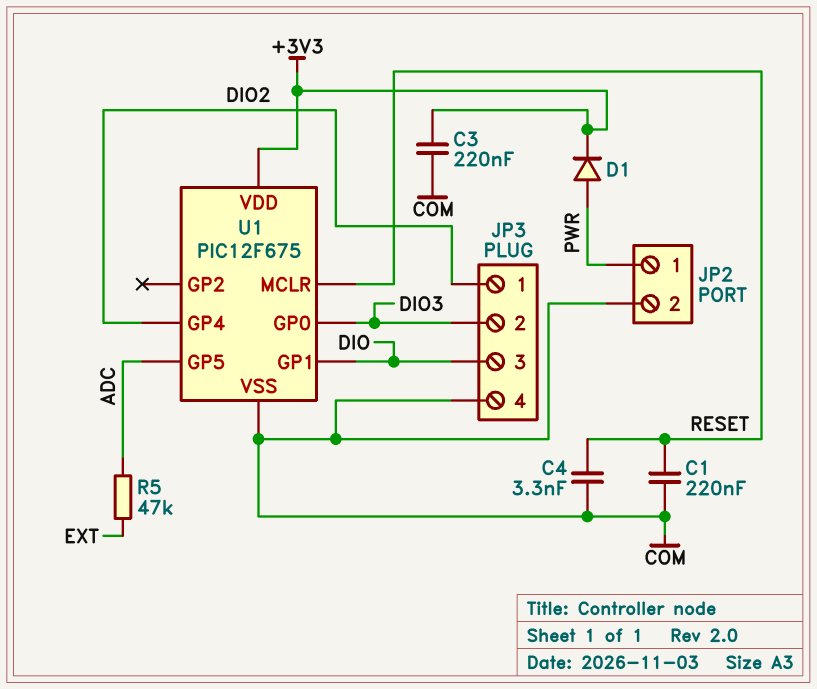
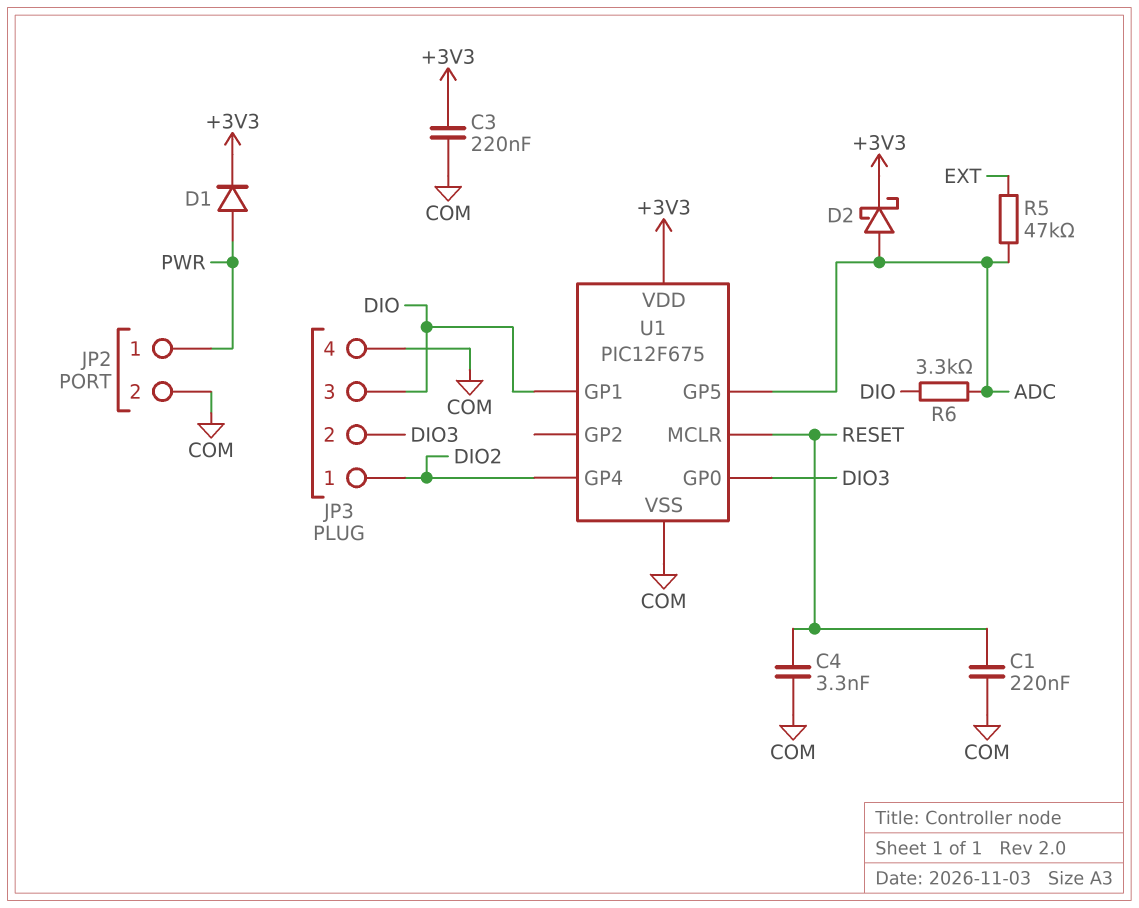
D2: none -> schottky (A ADC, K +3V3)
R6: none -> 3.3k (ADC, DIO)

